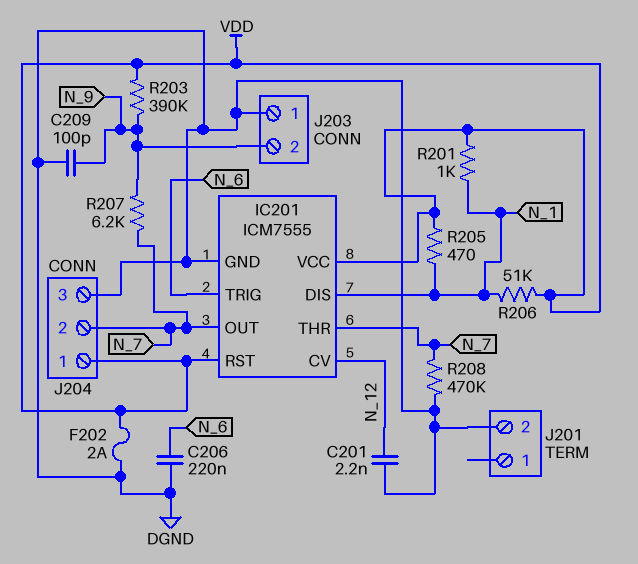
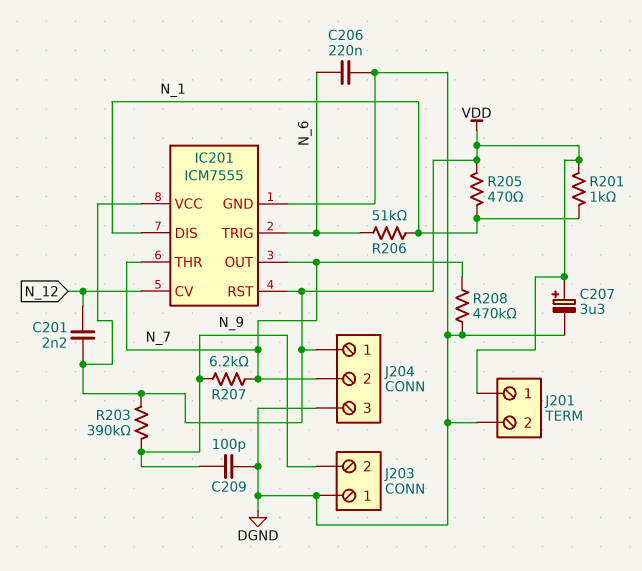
C201: 2.2nF (DGND, N_12) -> 2.2nF (N_12, VDD)
C207: none -> 3.3uF (plus VDD, minus DGND)
F202: 2A (DGND, VDD) -> none
J201 pin 1: none -> VDD
R206: 51k (N_1, VDD) -> 51k (N_1, N_6)

